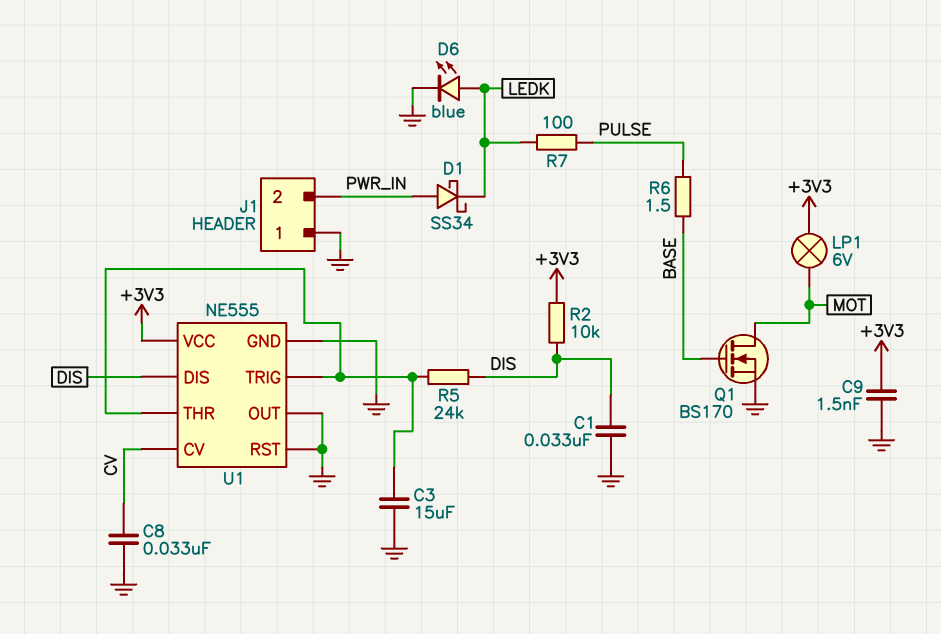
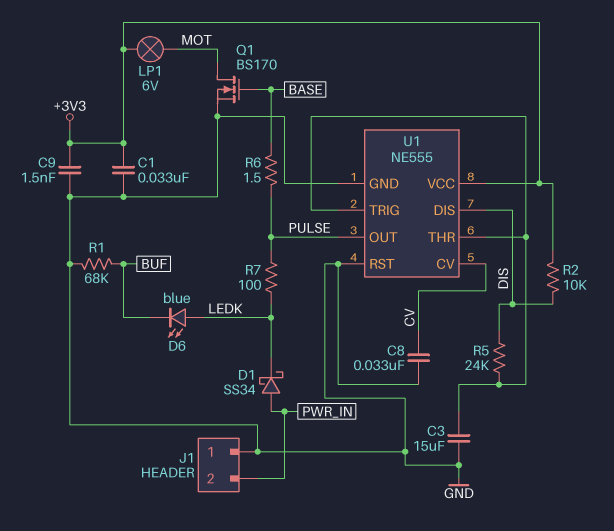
C1: 33nF (DIS, GND) -> 33nF (+3V3, GND)
D6: LED blue (A LEDK, K GND) -> LED blue (A LEDK, K BUF)
R1: none -> 68k (BUF, GND)
U1 pin OUT: GND -> PULSE

